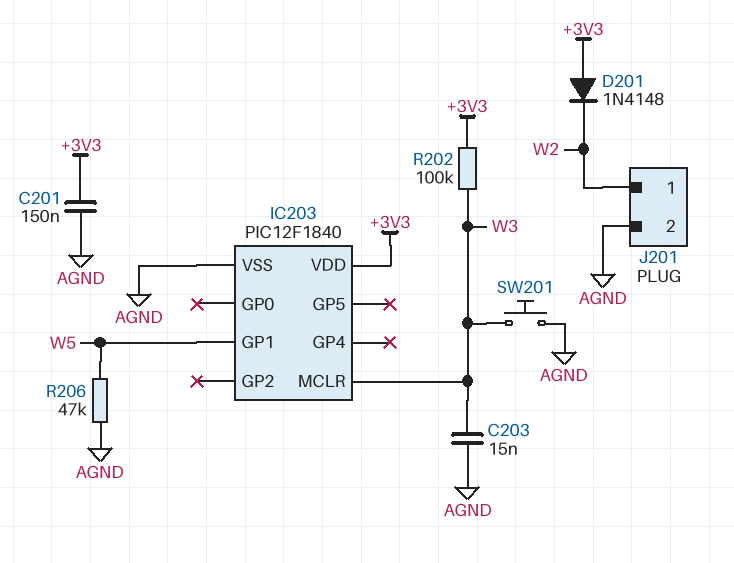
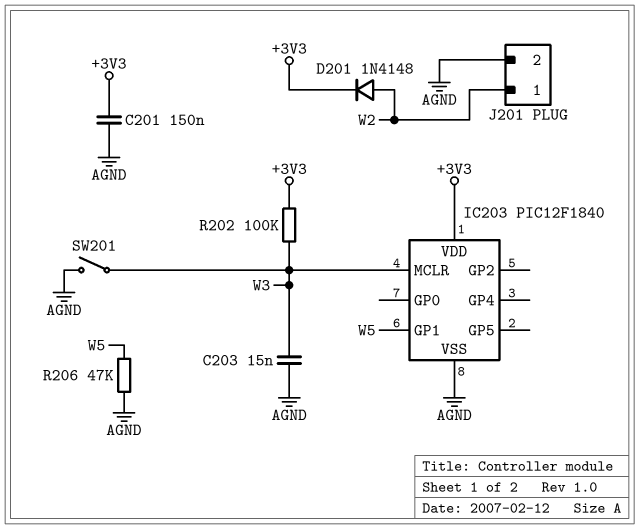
D201: diode 1N4148 (A +3V3, K W2) -> diode 1N4148 (A W2, K +3V3)
SW201: button (AGND, W3) -> switch (AGND, W3)

